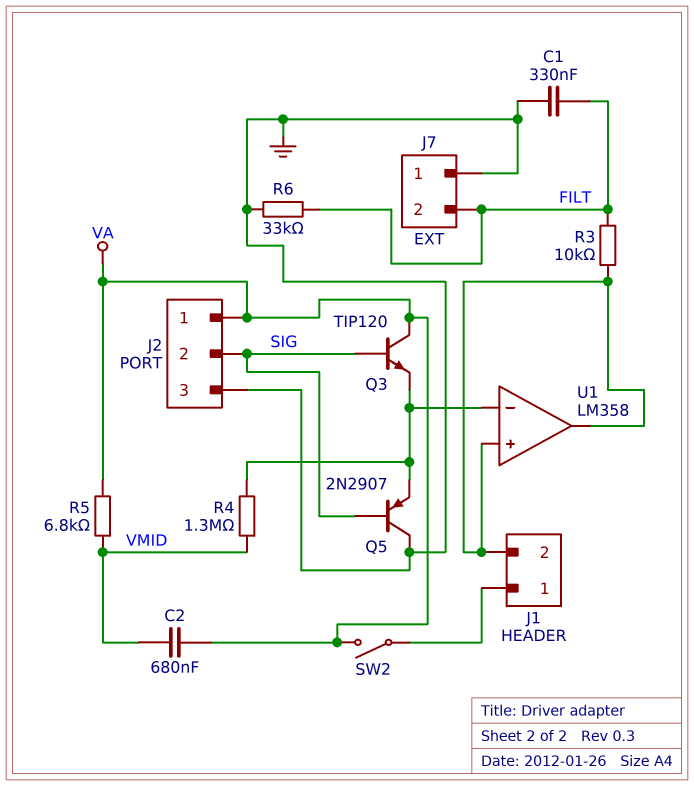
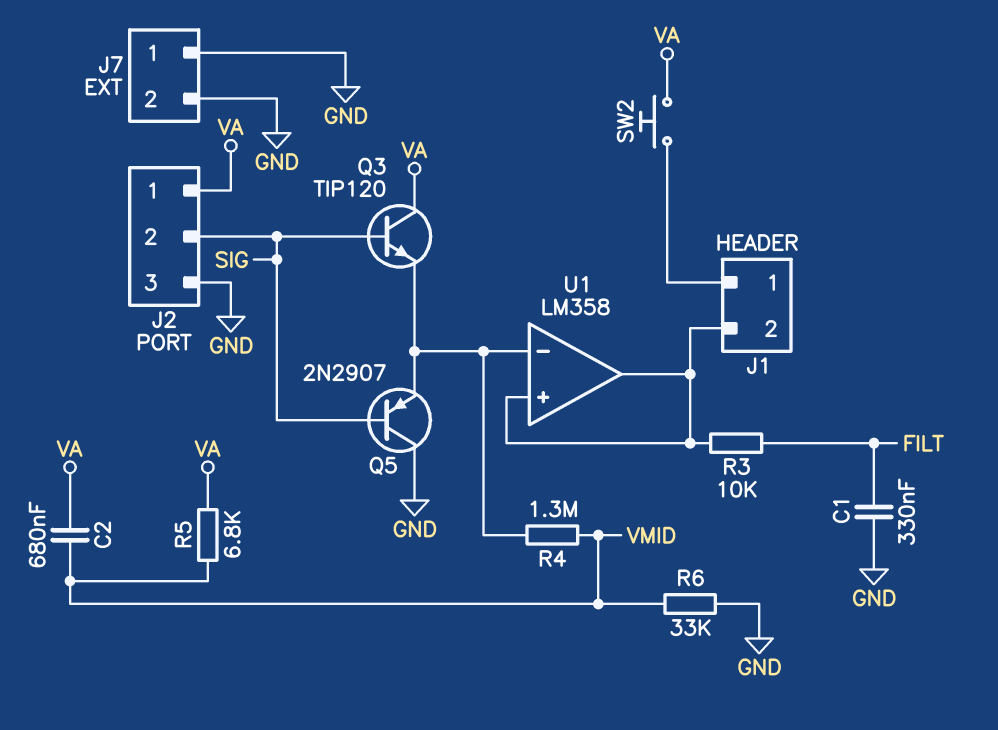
J7 pin 2: FILT -> GND
R6: 33k (FILT, GND) -> 33k (GND, VMID)
SW2: switch (J1/1, VA) -> button (J1/1, VA)

